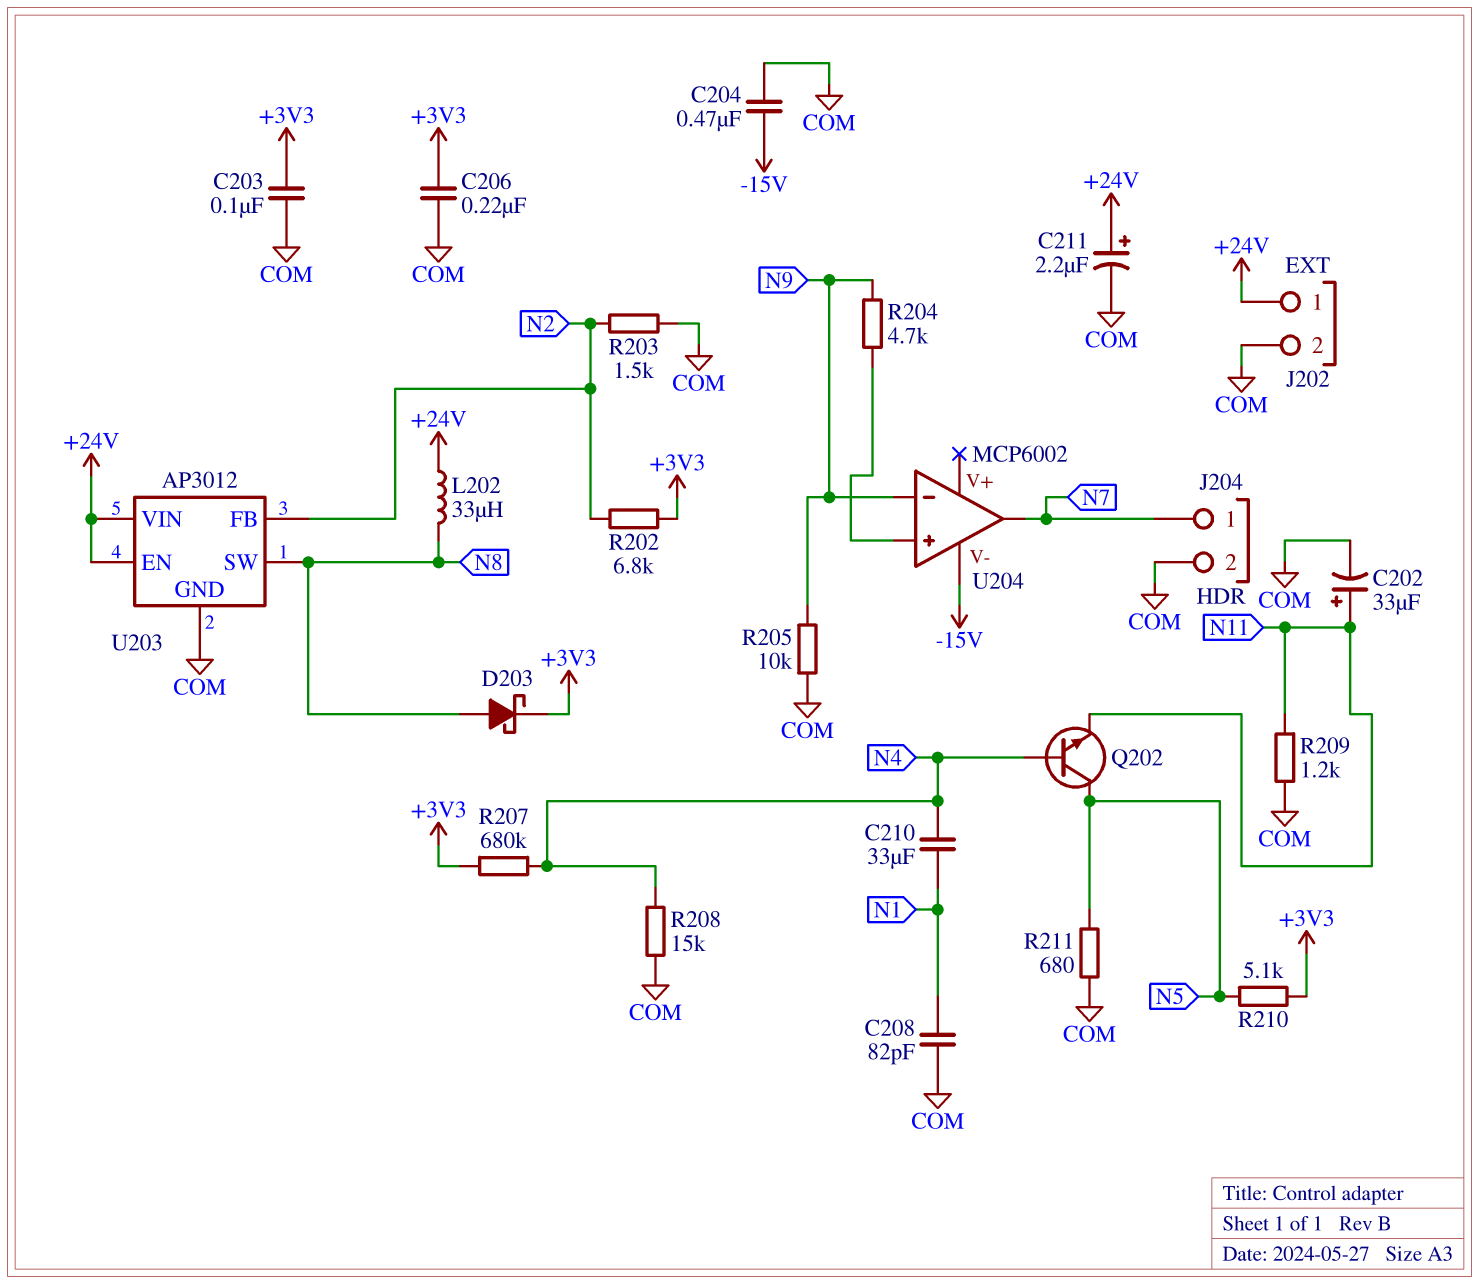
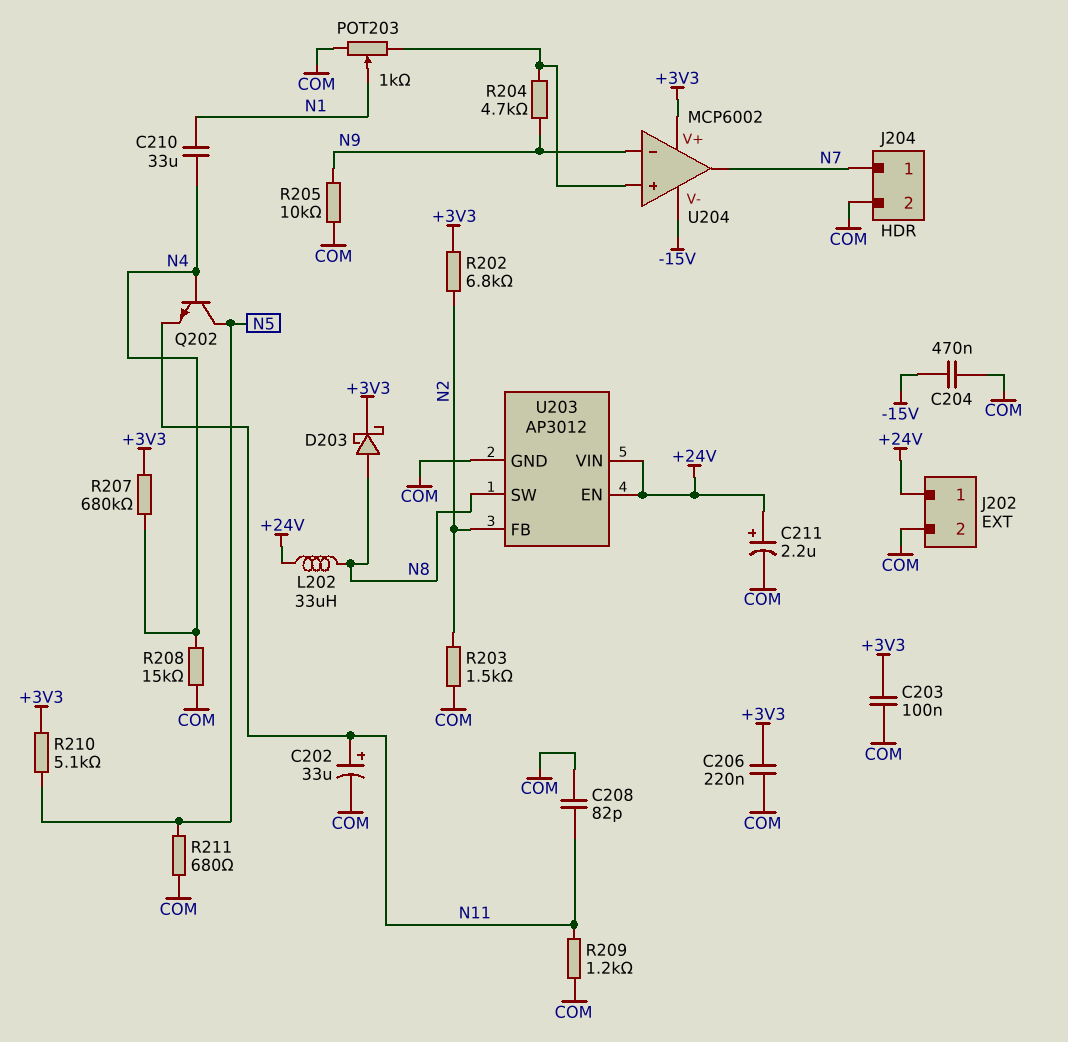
C208: 82pF (COM, N1) -> 82pF (COM, N11)
POT203: none -> 1k (COM, U204/in+, wiper N1)
U204 pin V+: none -> +3V3

